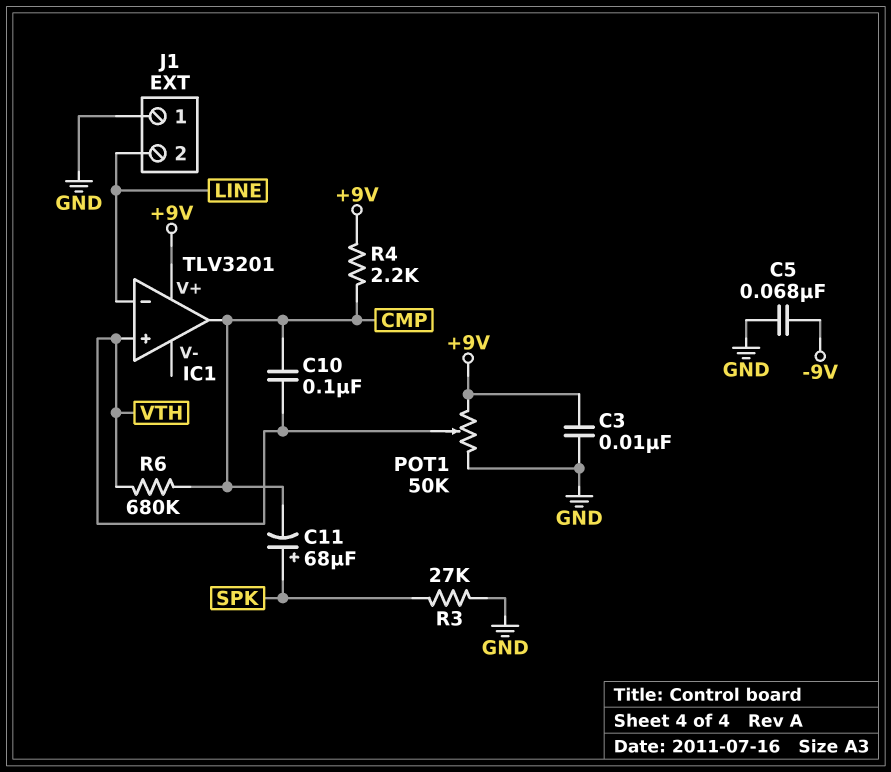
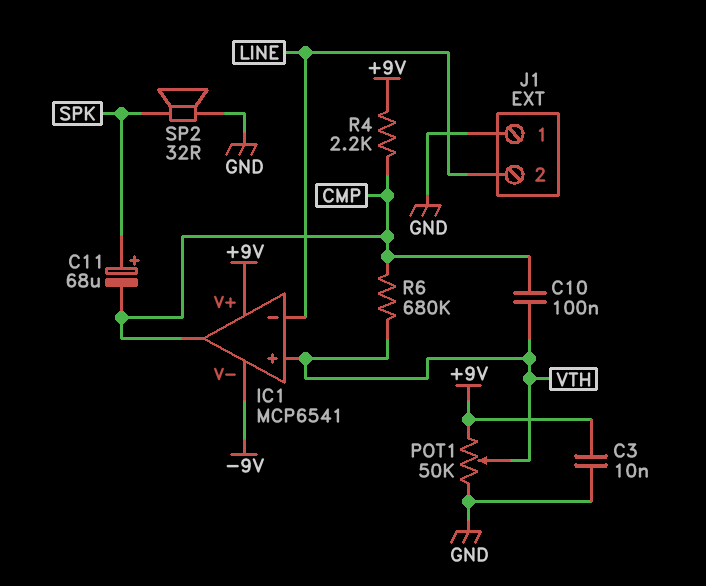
C5: 68nF (-9V, GND) -> none
IC1: TLV3201 -> MCP6541
IC1 pin V-: none -> -9V
R3: 27k (GND, SPK) -> none
SP2: none -> speaker 32R (GND, SPK)

